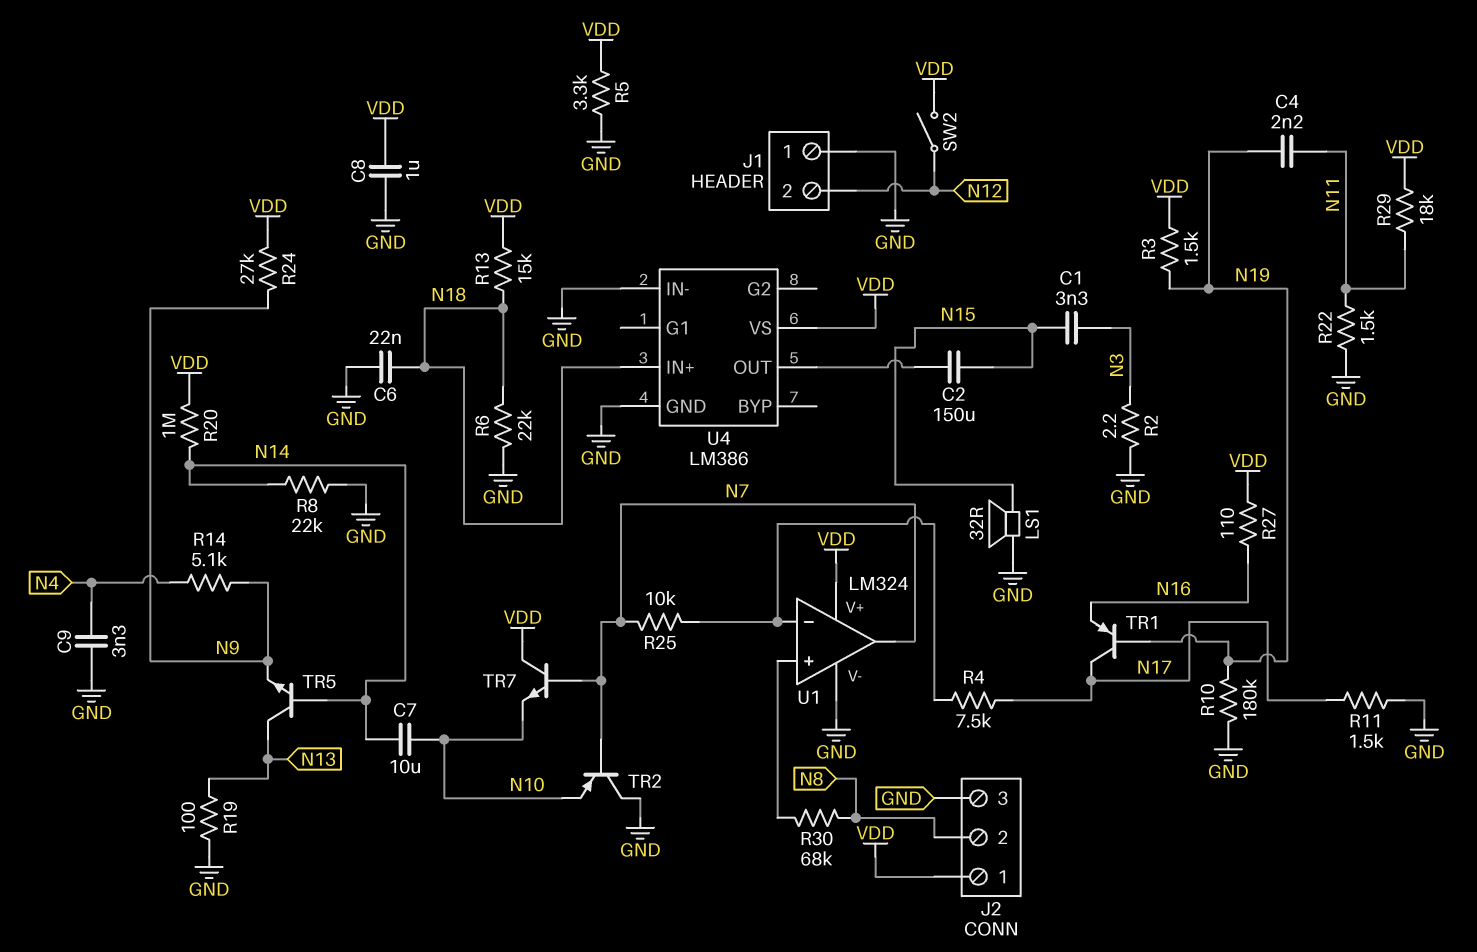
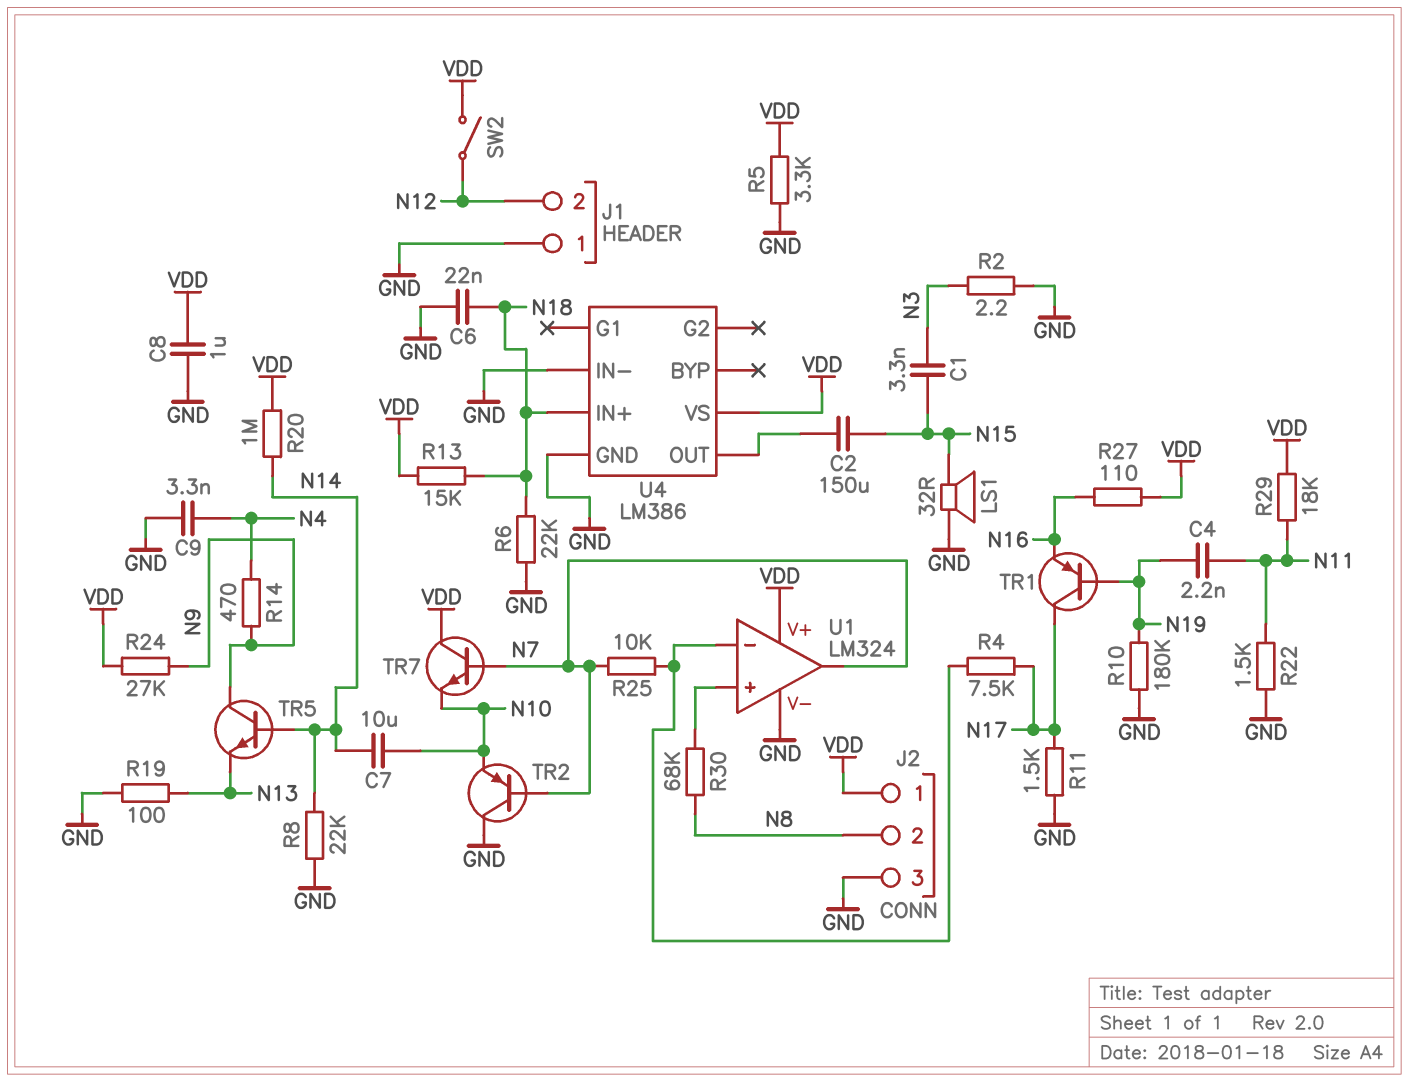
R3: 1.5k (N19, VDD) -> none
R14: 5.1k (N4, N9) -> 470 (N4, N9)
TR5: NPN (B N14, C N13, E N9) -> NPN (B N14, C N9, E N13)

